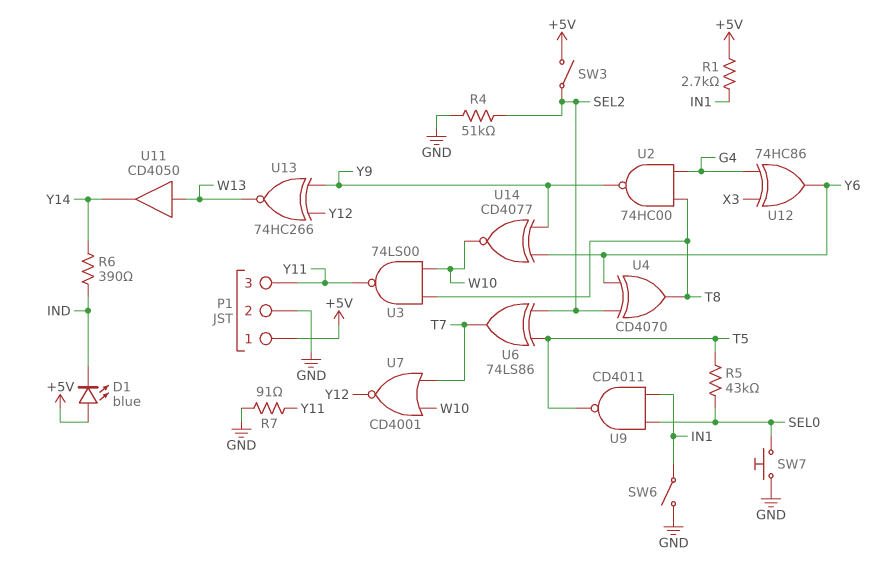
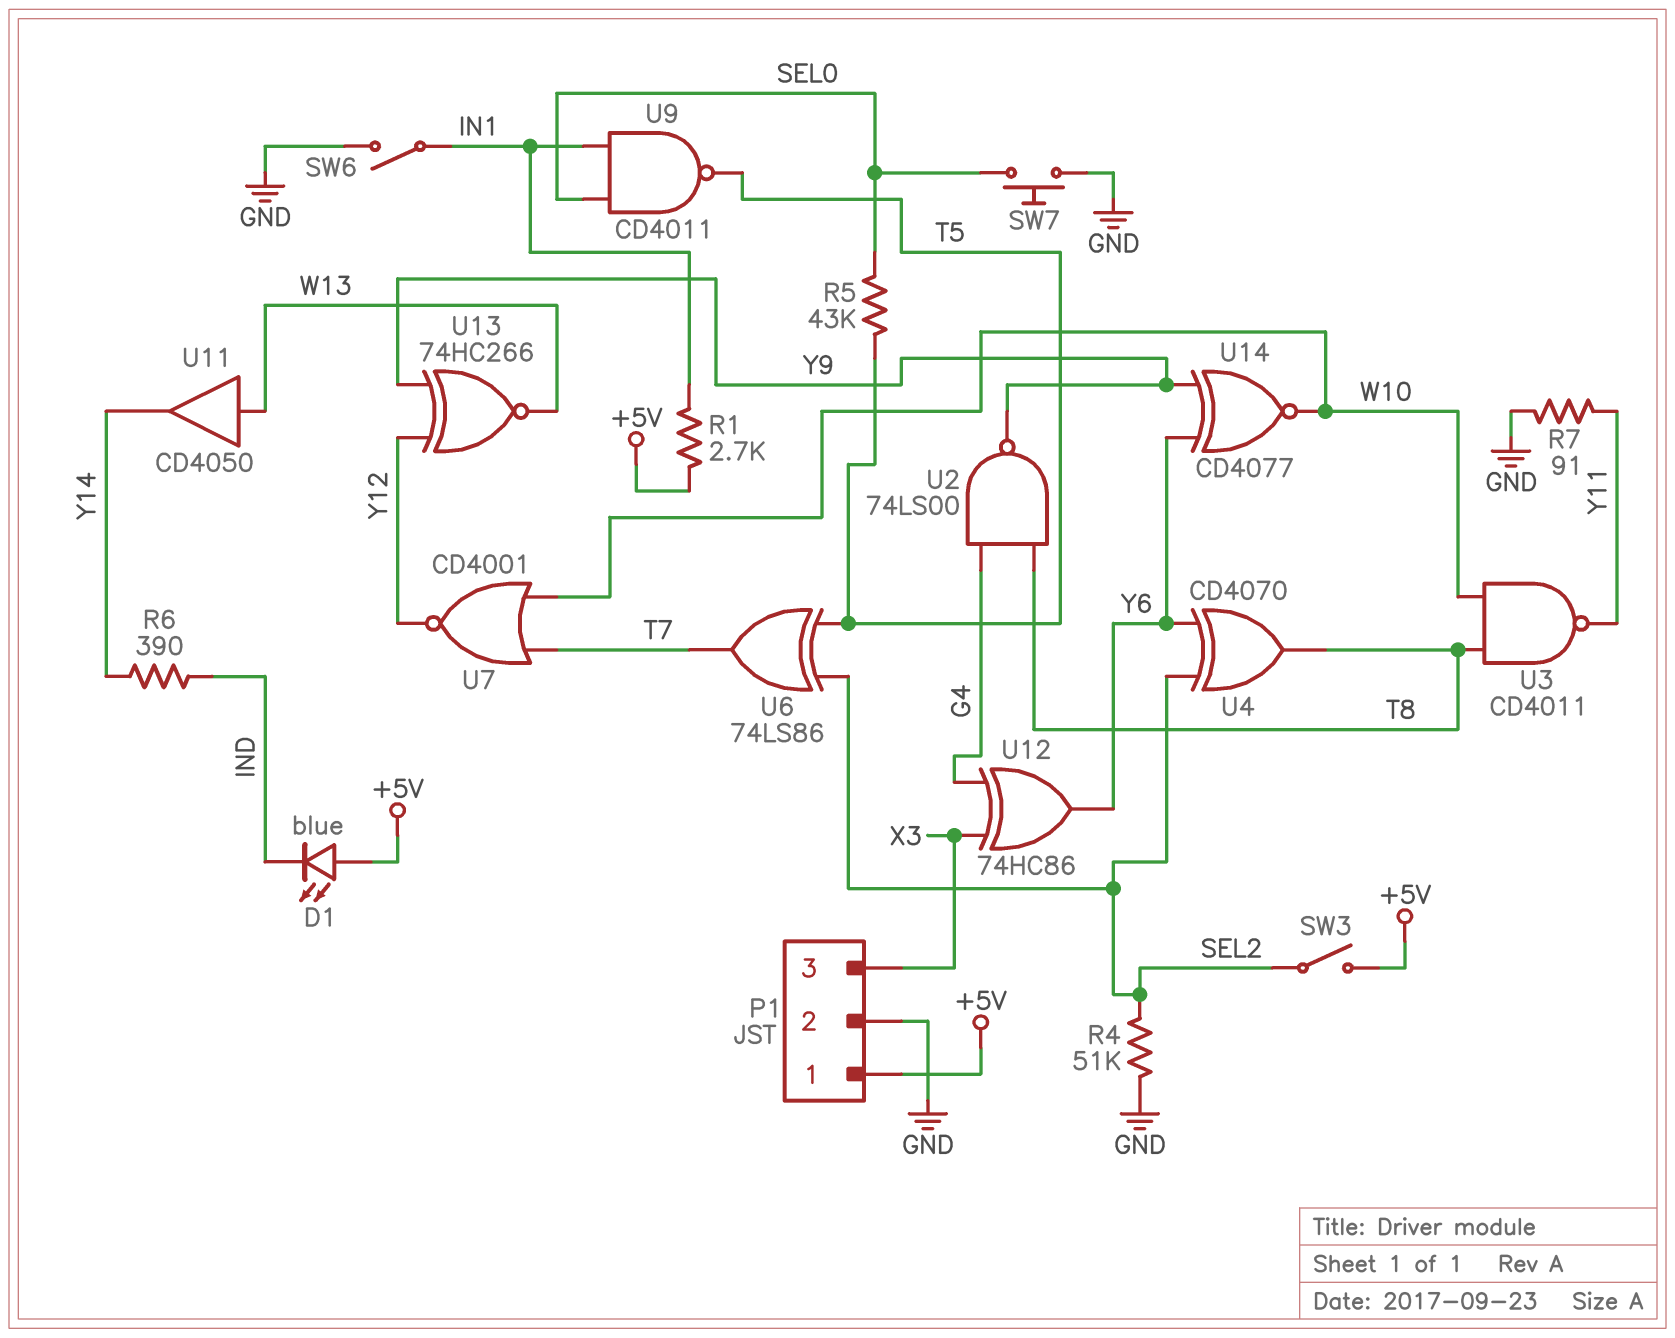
P1 pin 3: Y11 -> X3
U2: NAND 74HC00 (in G4, in T8, out Y9) -> NAND 74LS00 (in G4, in T8, out Y9)
U3: NAND 74LS00 (in T8, in W10, out Y11) -> NAND CD4011 (in T8, in W10, out Y11)

